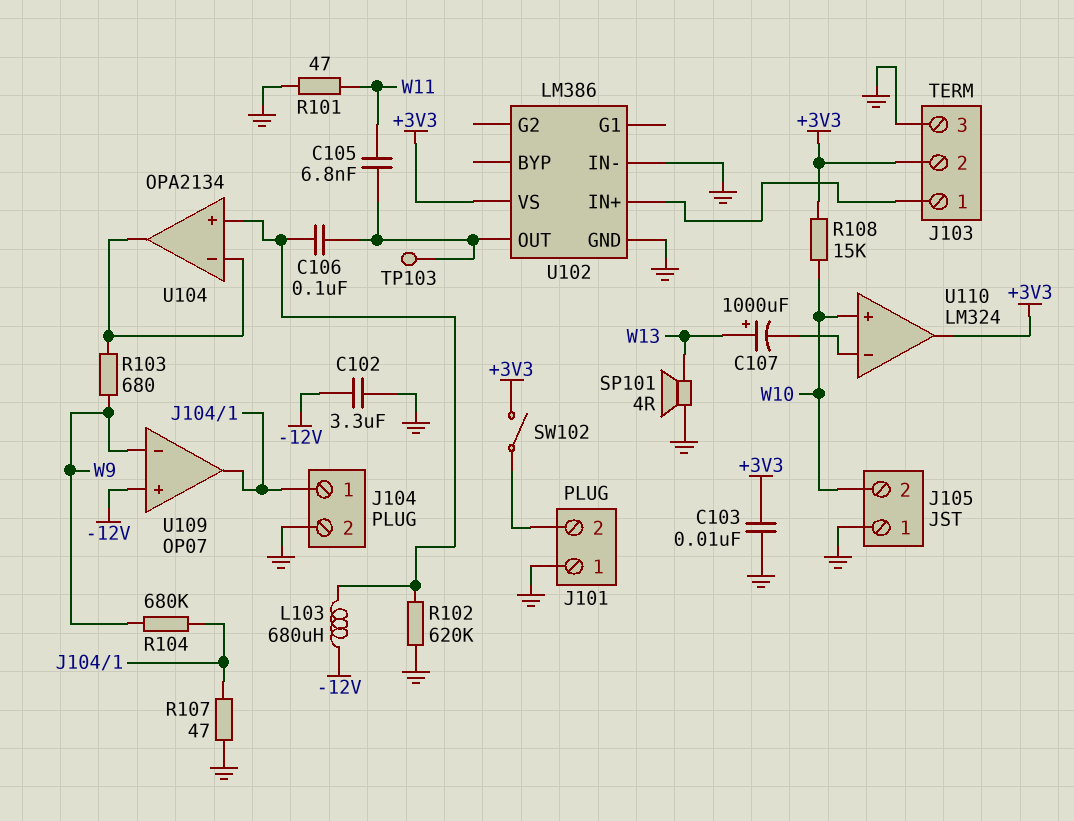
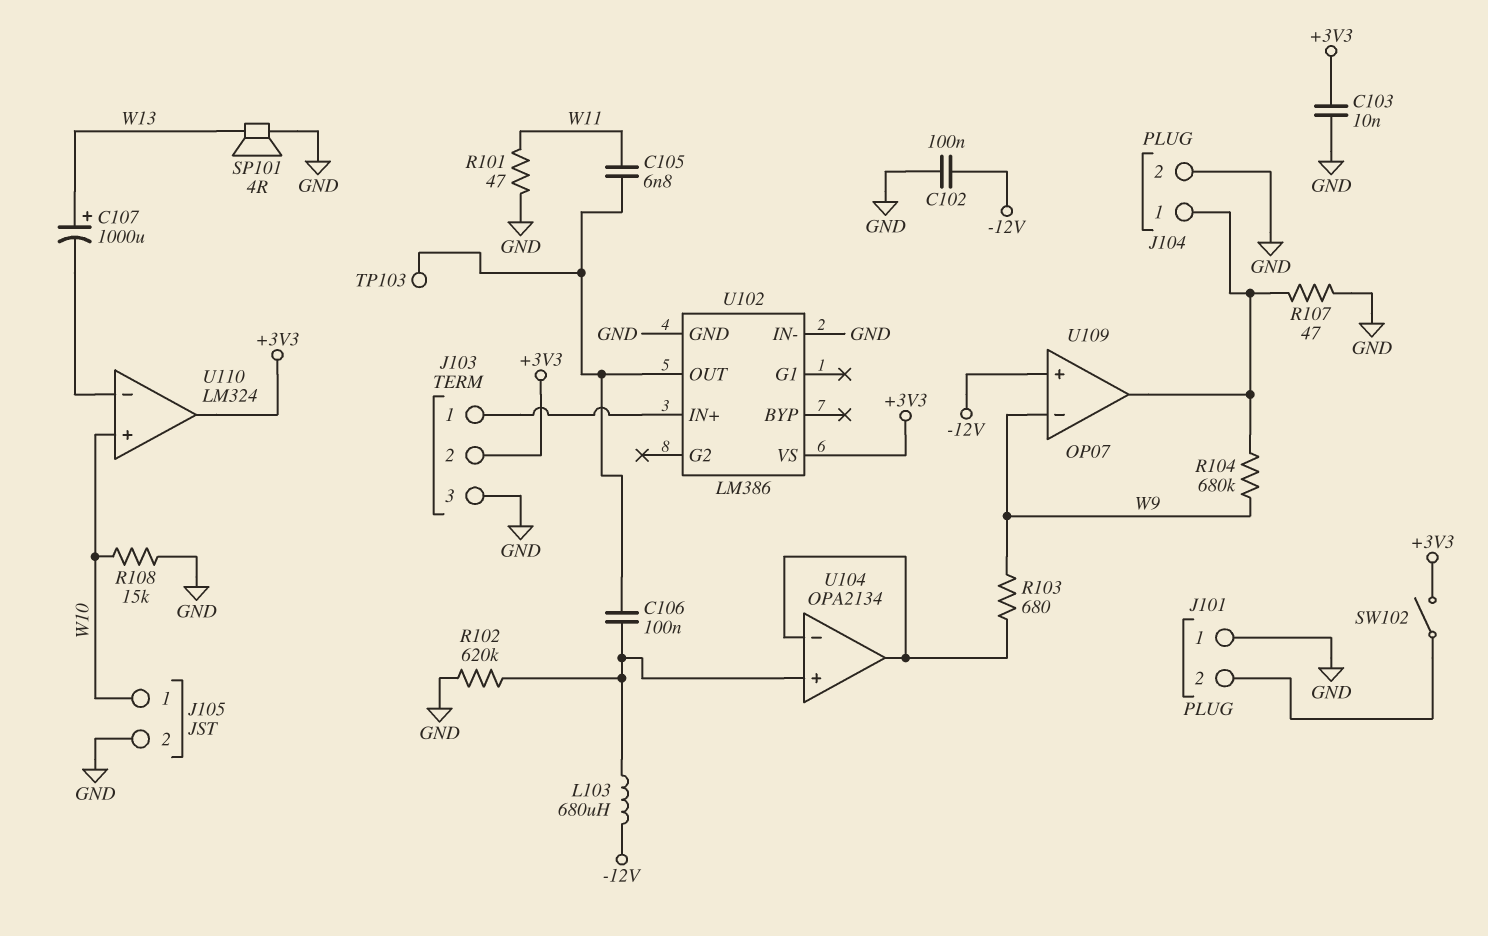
C102: 3.3uF (-12V, GND) -> 100nF (-12V, GND)
J105 pin 1: GND -> W10
J105 pin 2: W10 -> GND
R108: 15k (+3V3, W10) -> 15k (GND, W10)

